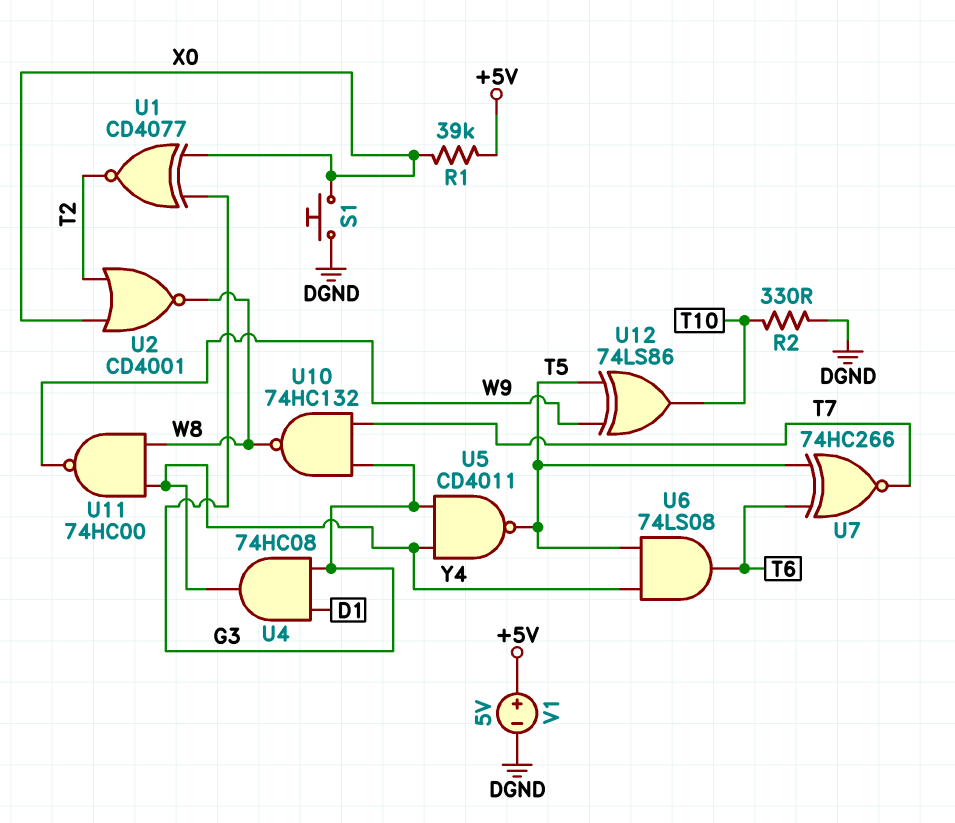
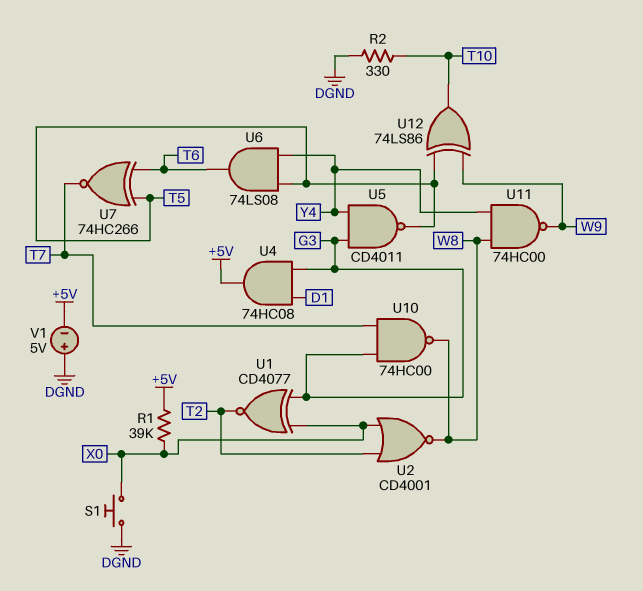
U4: AND 74HC08 (in D1, in G3, out Y4) -> AND 74HC08 (in D1, in G3, out +5V)
U10: NAND 74HC132 (in G3, in T7, out W8) -> NAND 74HC00 (in G3, in T7, out W8)
V1: 5V (plus +5V, minus DGND) -> 5V (plus DGND, minus +5V)

